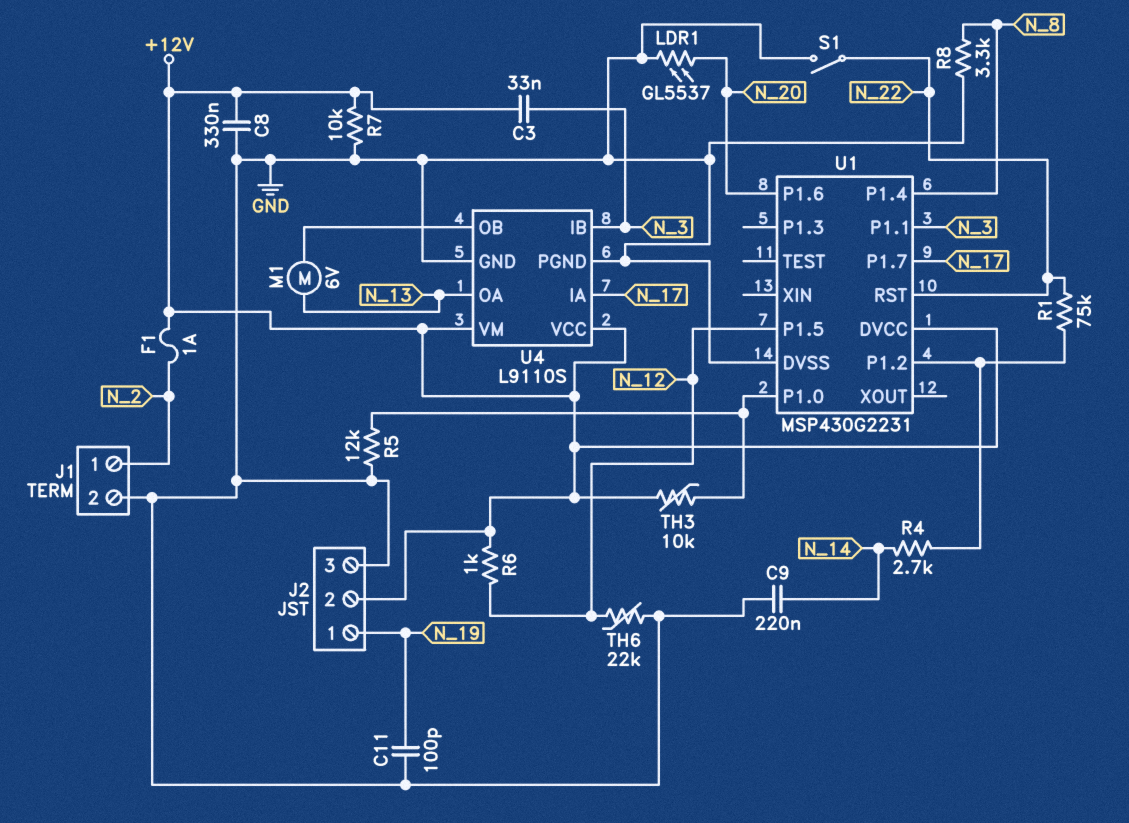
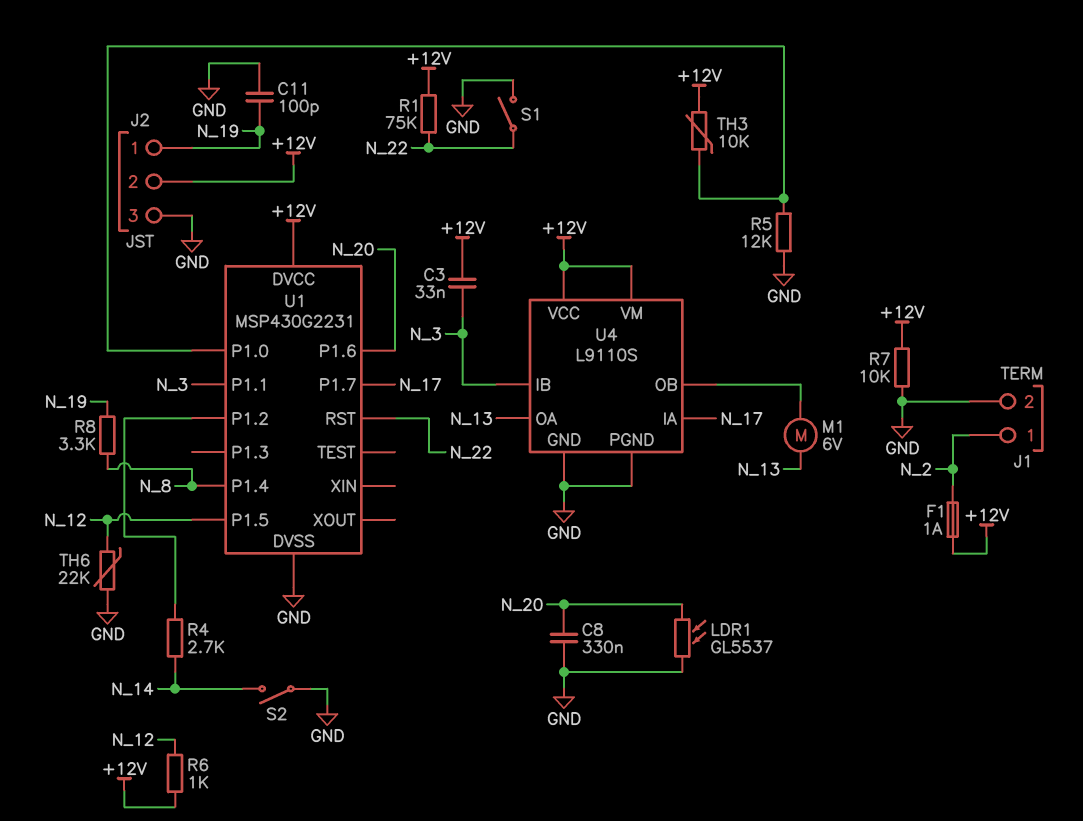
C8: 330nF (+12V, GND) -> 330nF (GND, N_20)
C9: 220nF (GND, N_14) -> none
R1: 75k (N_22, U1/P1.2) -> 75k (+12V, N_22)
R8: 3.3k (GND, N_8) -> 3.3k (N_8, N_19)
S2: none -> switch (GND, N_14)

